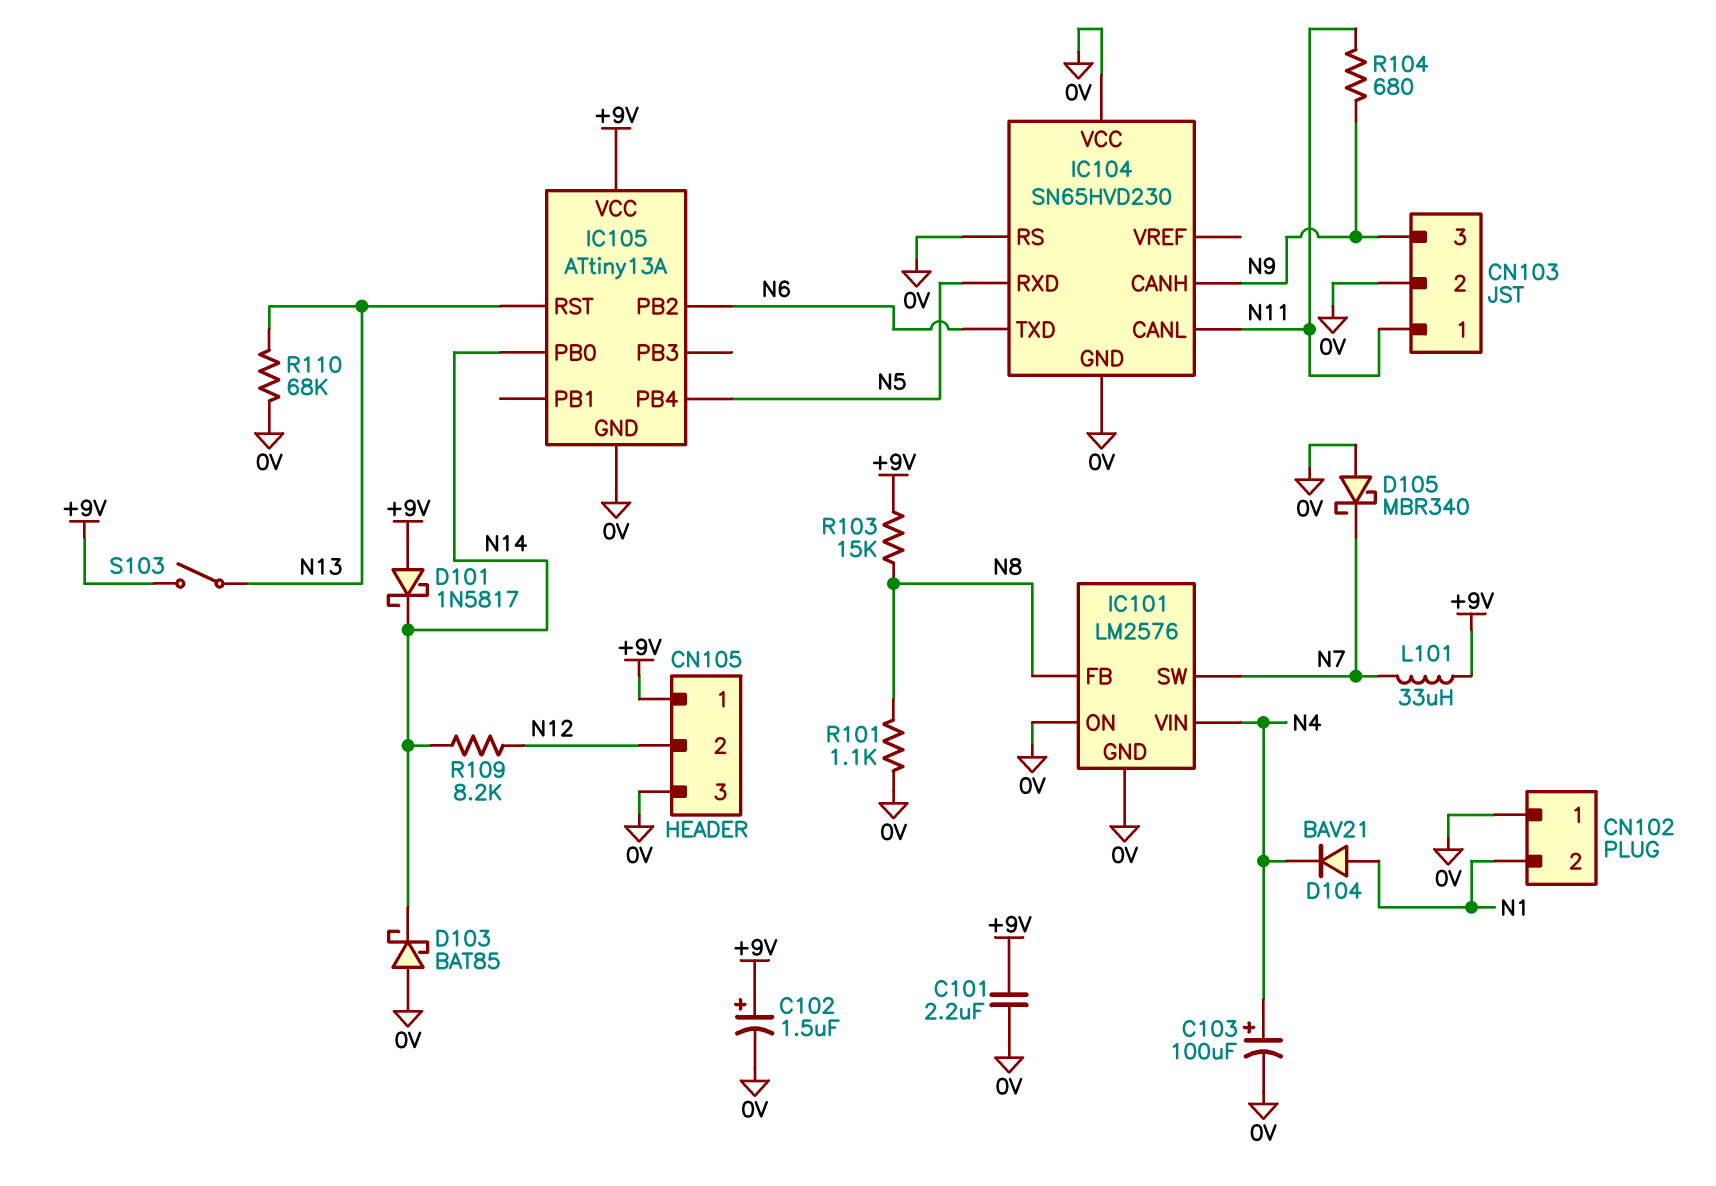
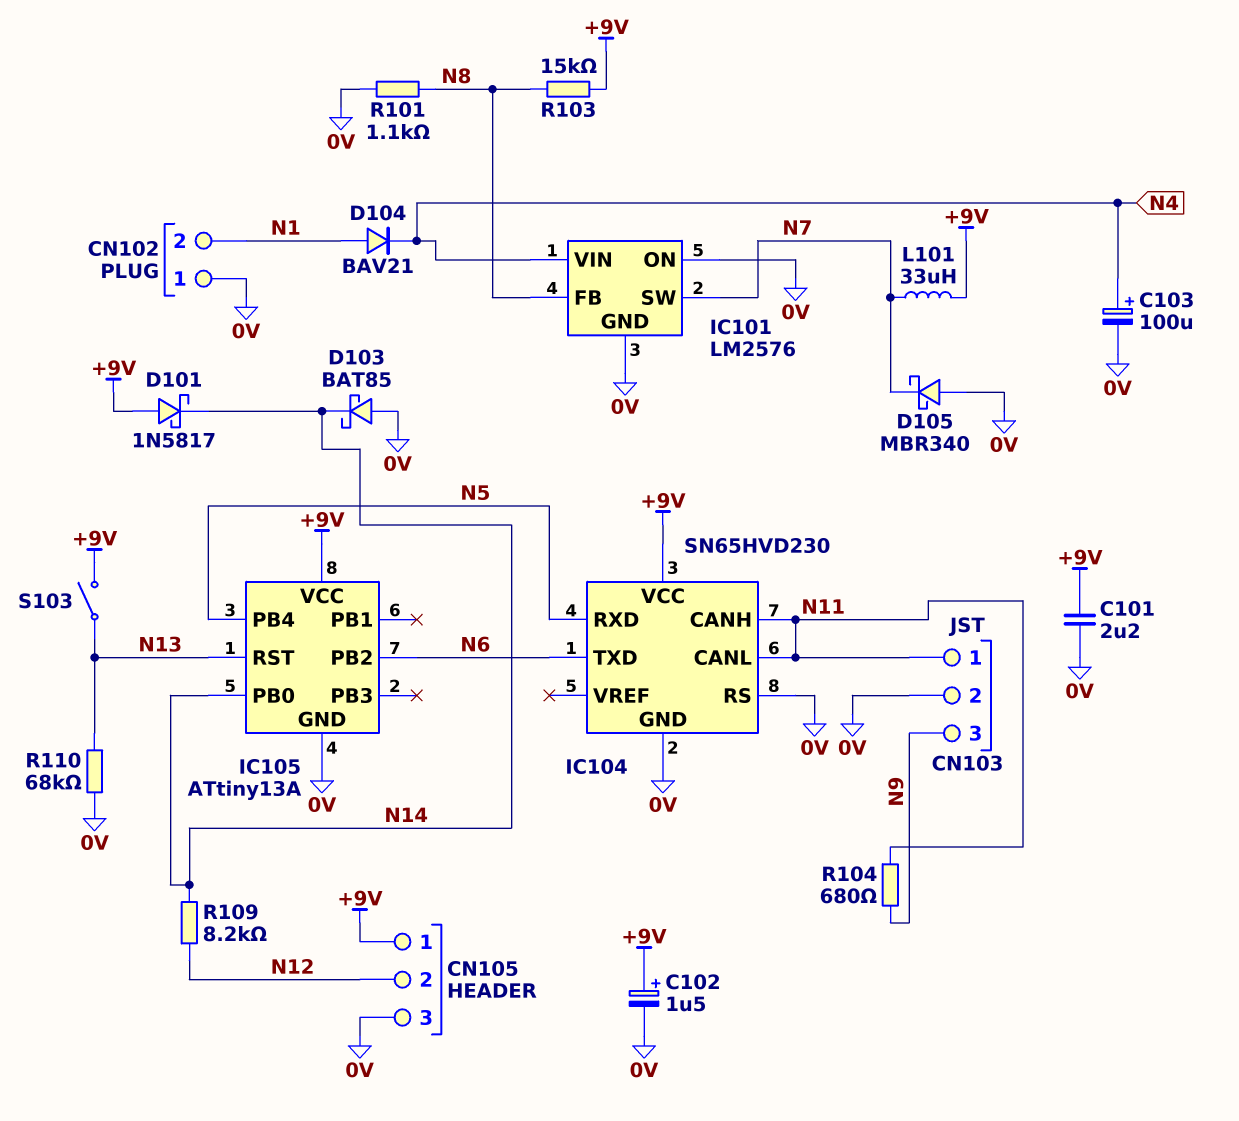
IC104 pin CANH: N9 -> N11
IC104 pin VCC: 0V -> +9V

